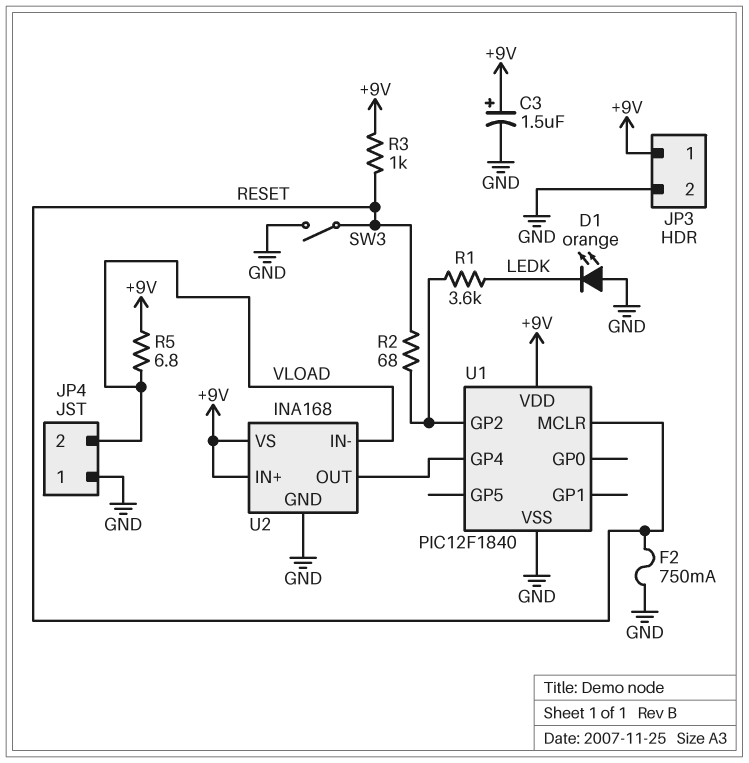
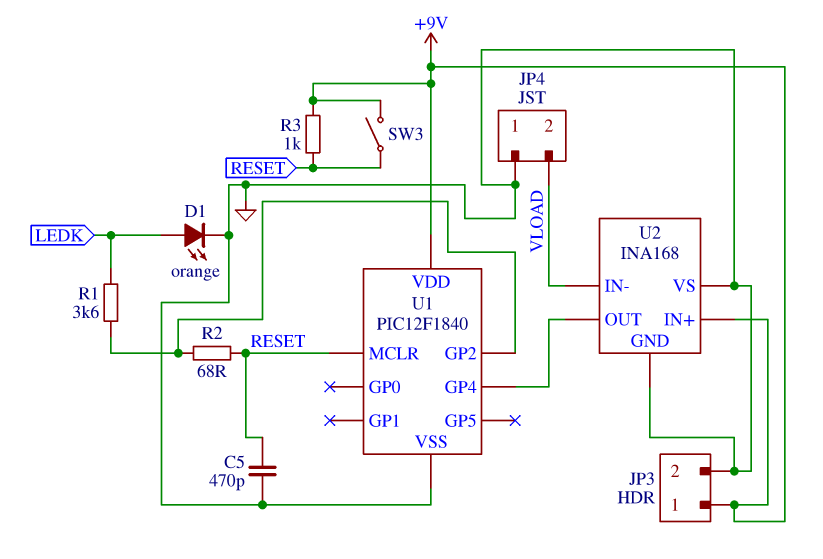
C3: 1.5uF (plus +9V, minus GND) -> none
C5: none -> 470pF (GND, RESET)
D1: LED orange (A GND, K LEDK) -> LED orange (A LEDK, K GND)
F2: 750mA (GND, RESET) -> none
R5: 6.8 (+9V, VLOAD) -> none
SW3: switch (GND, RESET) -> switch (+9V, RESET)
U2 pin VS: +9V -> GND

